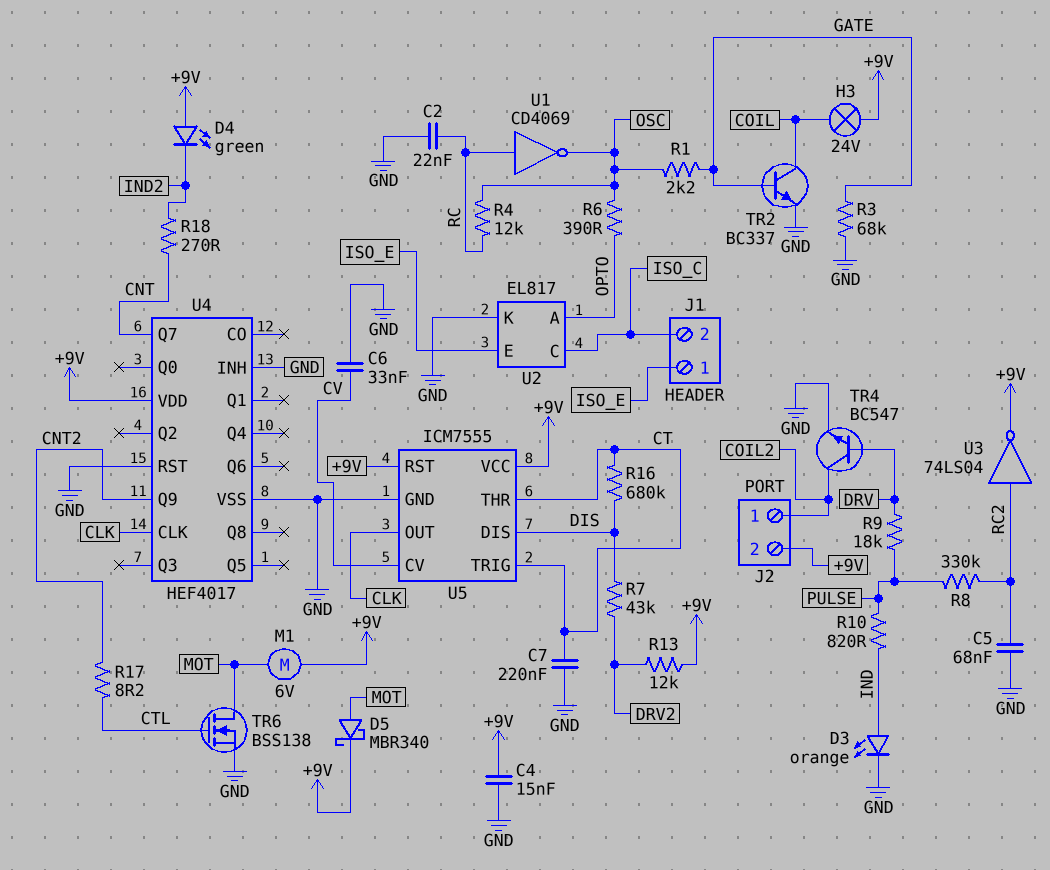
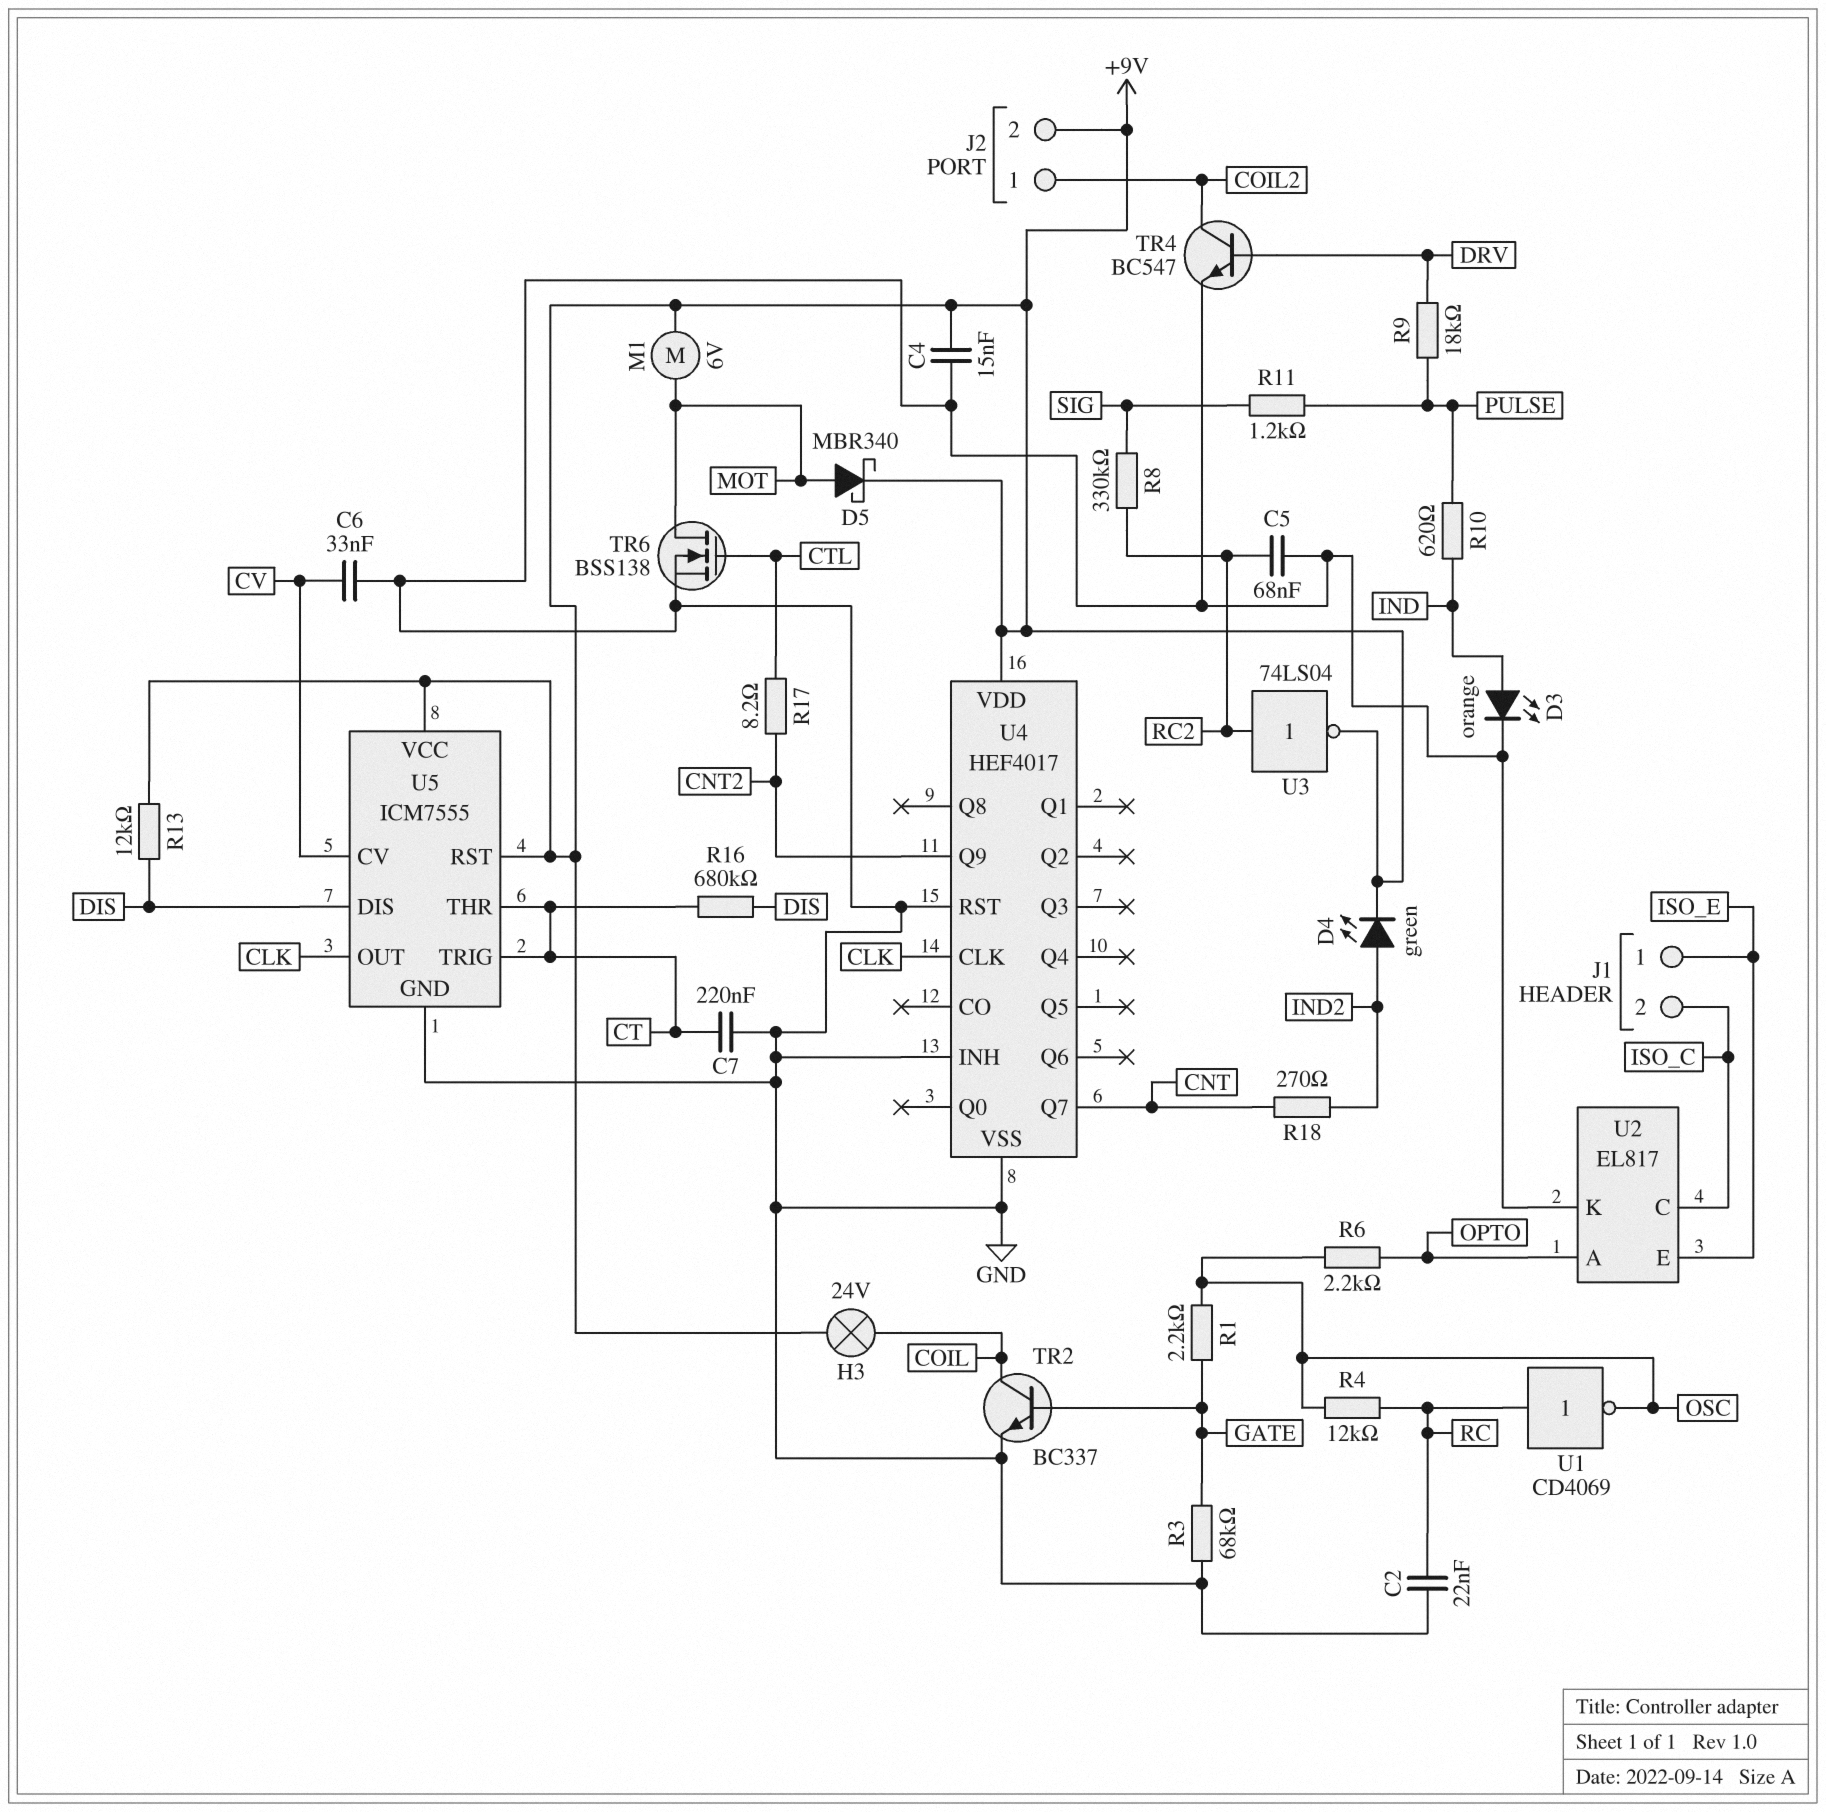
D4: LED green (A +9V, K IND2) -> LED green (A IND2, K +9V)
R6: 390 (OPTO, OSC) -> 2.2k (OPTO, OSC)
R7: 43k (DIS, DRV2) -> none
R8: 330k (PULSE, RC2) -> 330k (RC2, SIG)
R10: 820 (IND, PULSE) -> 620 (IND, PULSE)
R11: none -> 1.2k (PULSE, SIG)
R13: 12k (+9V, DRV2) -> 12k (+9V, DIS)

